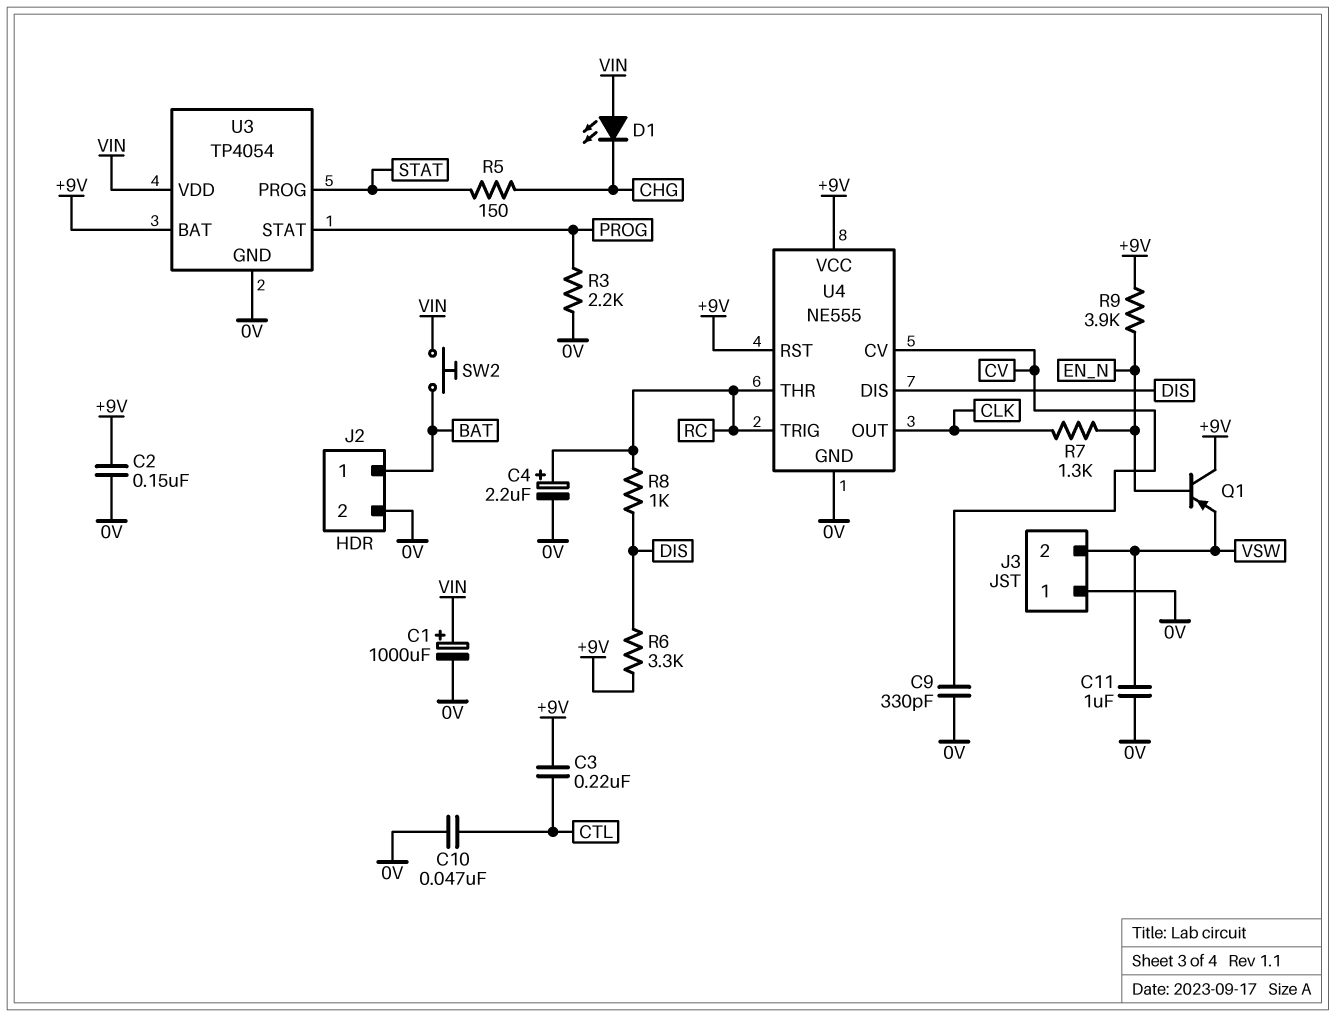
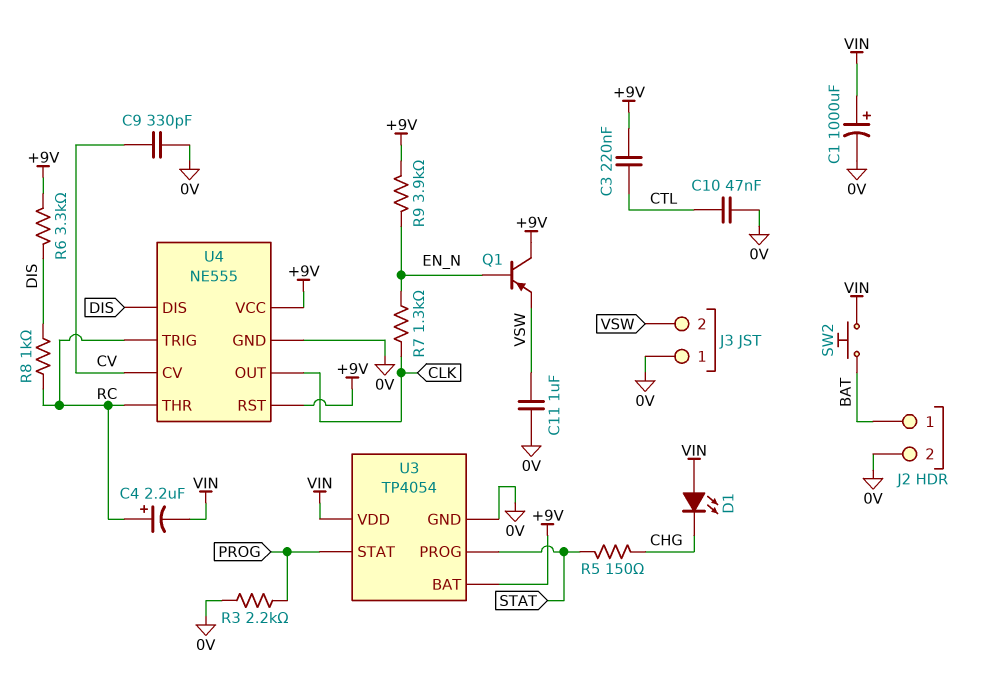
C2: 150nF (+9V, 0V) -> none
C4: 2.2uF (plus RC, minus 0V) -> 2.2uF (plus RC, minus VIN)

